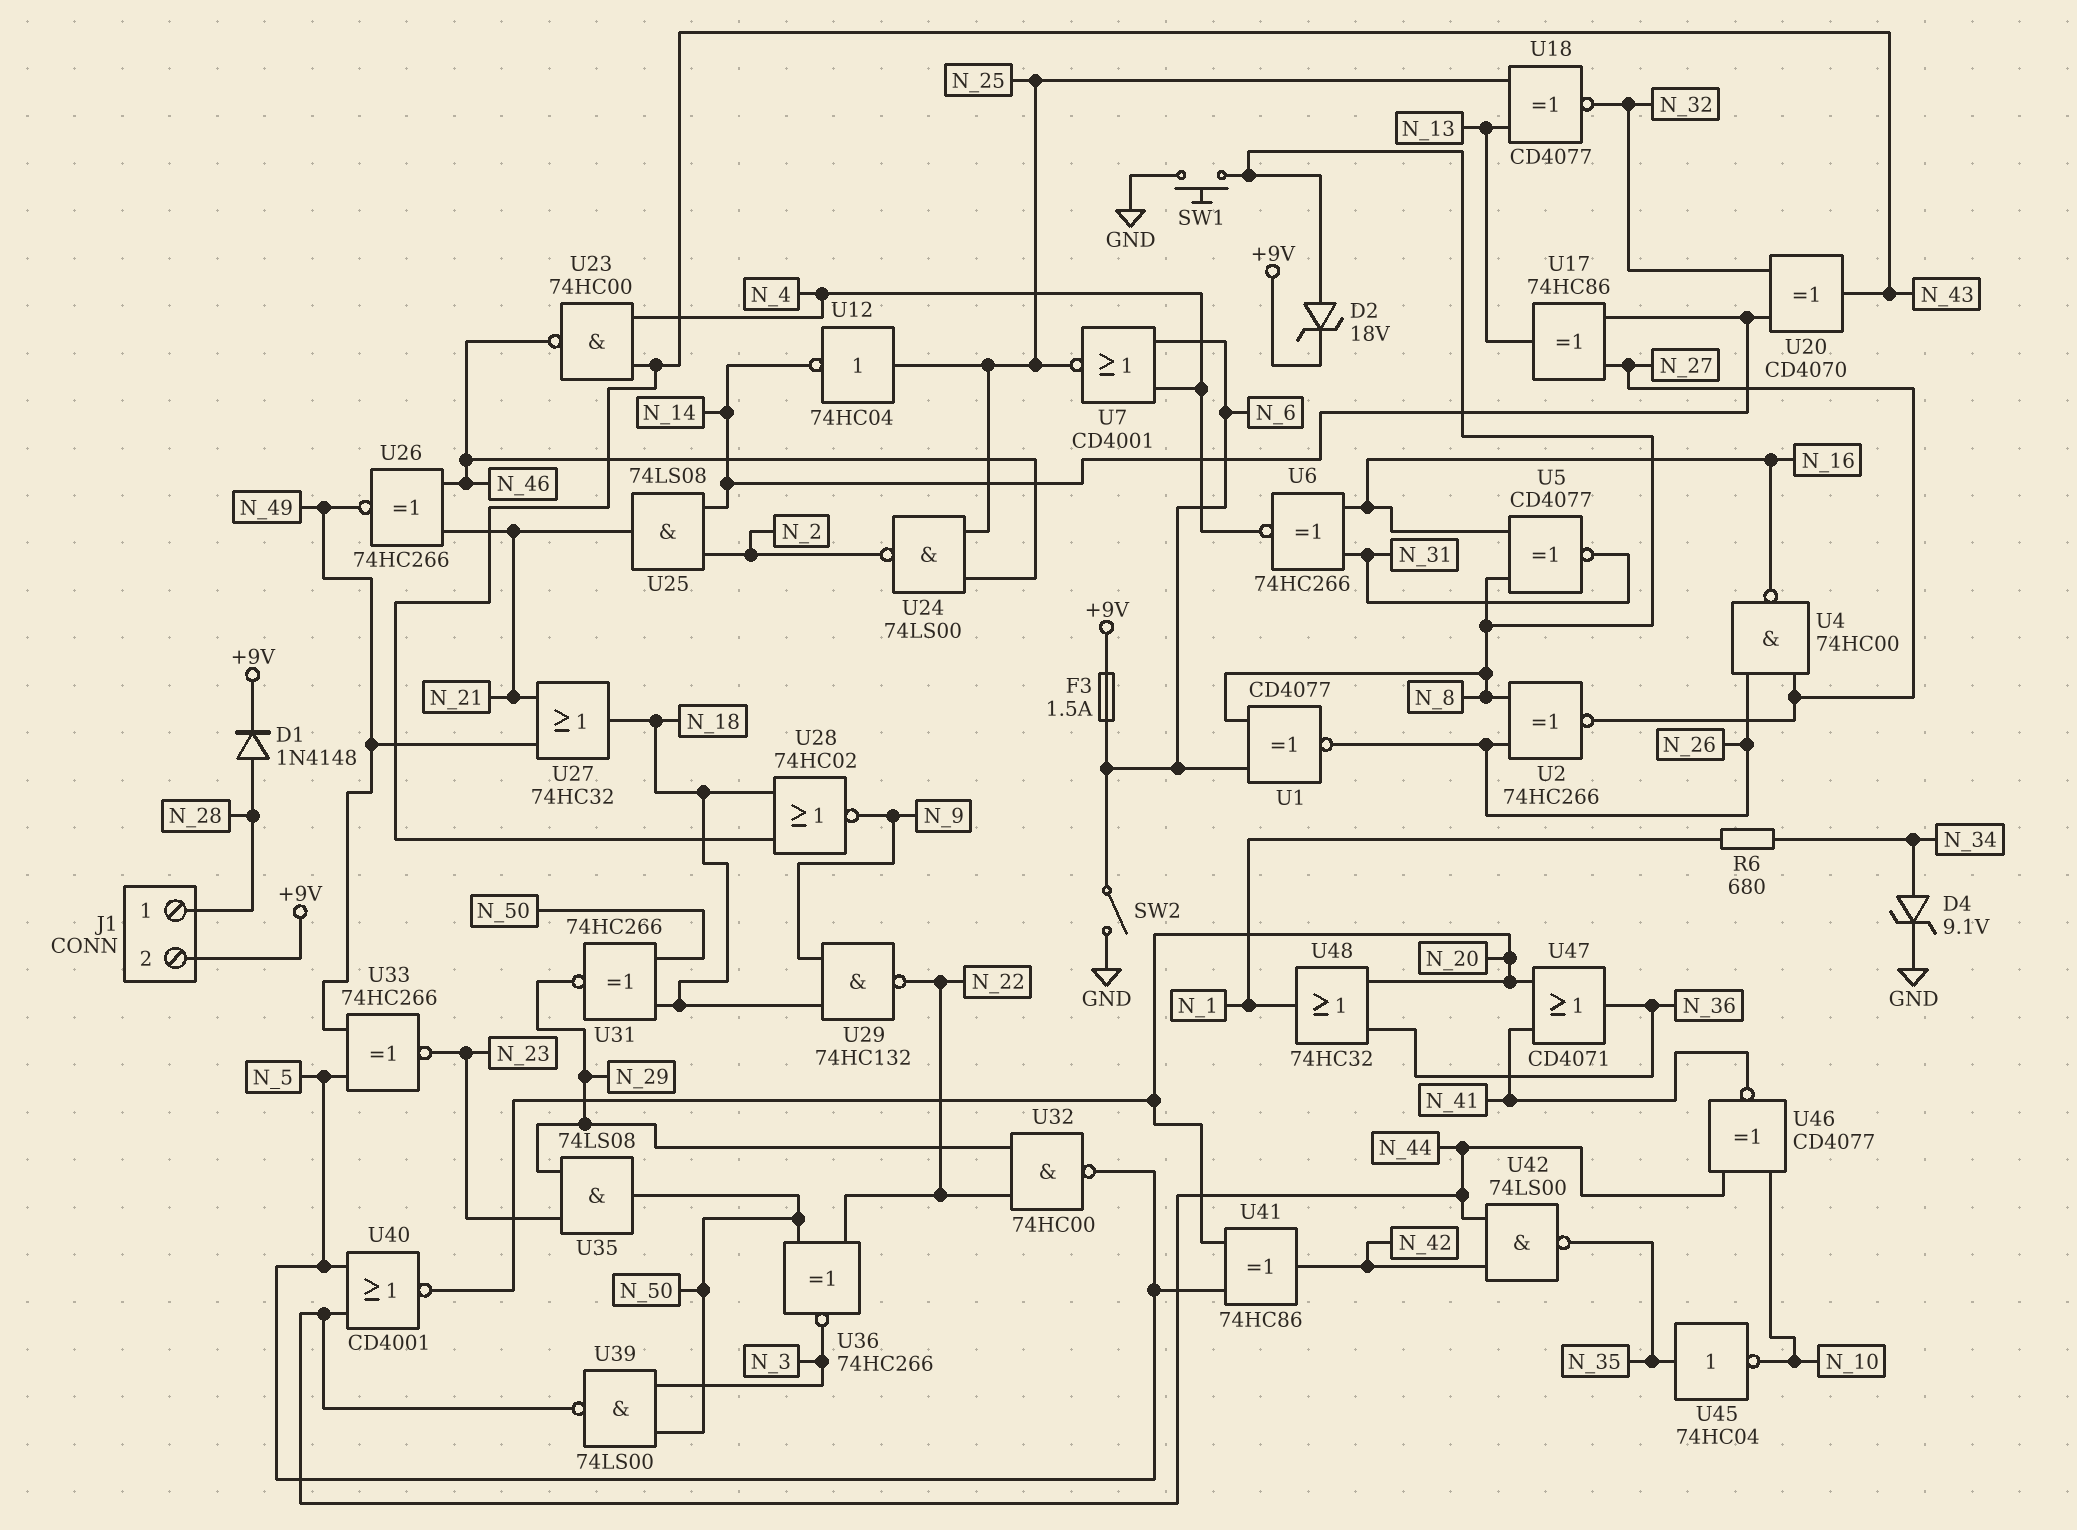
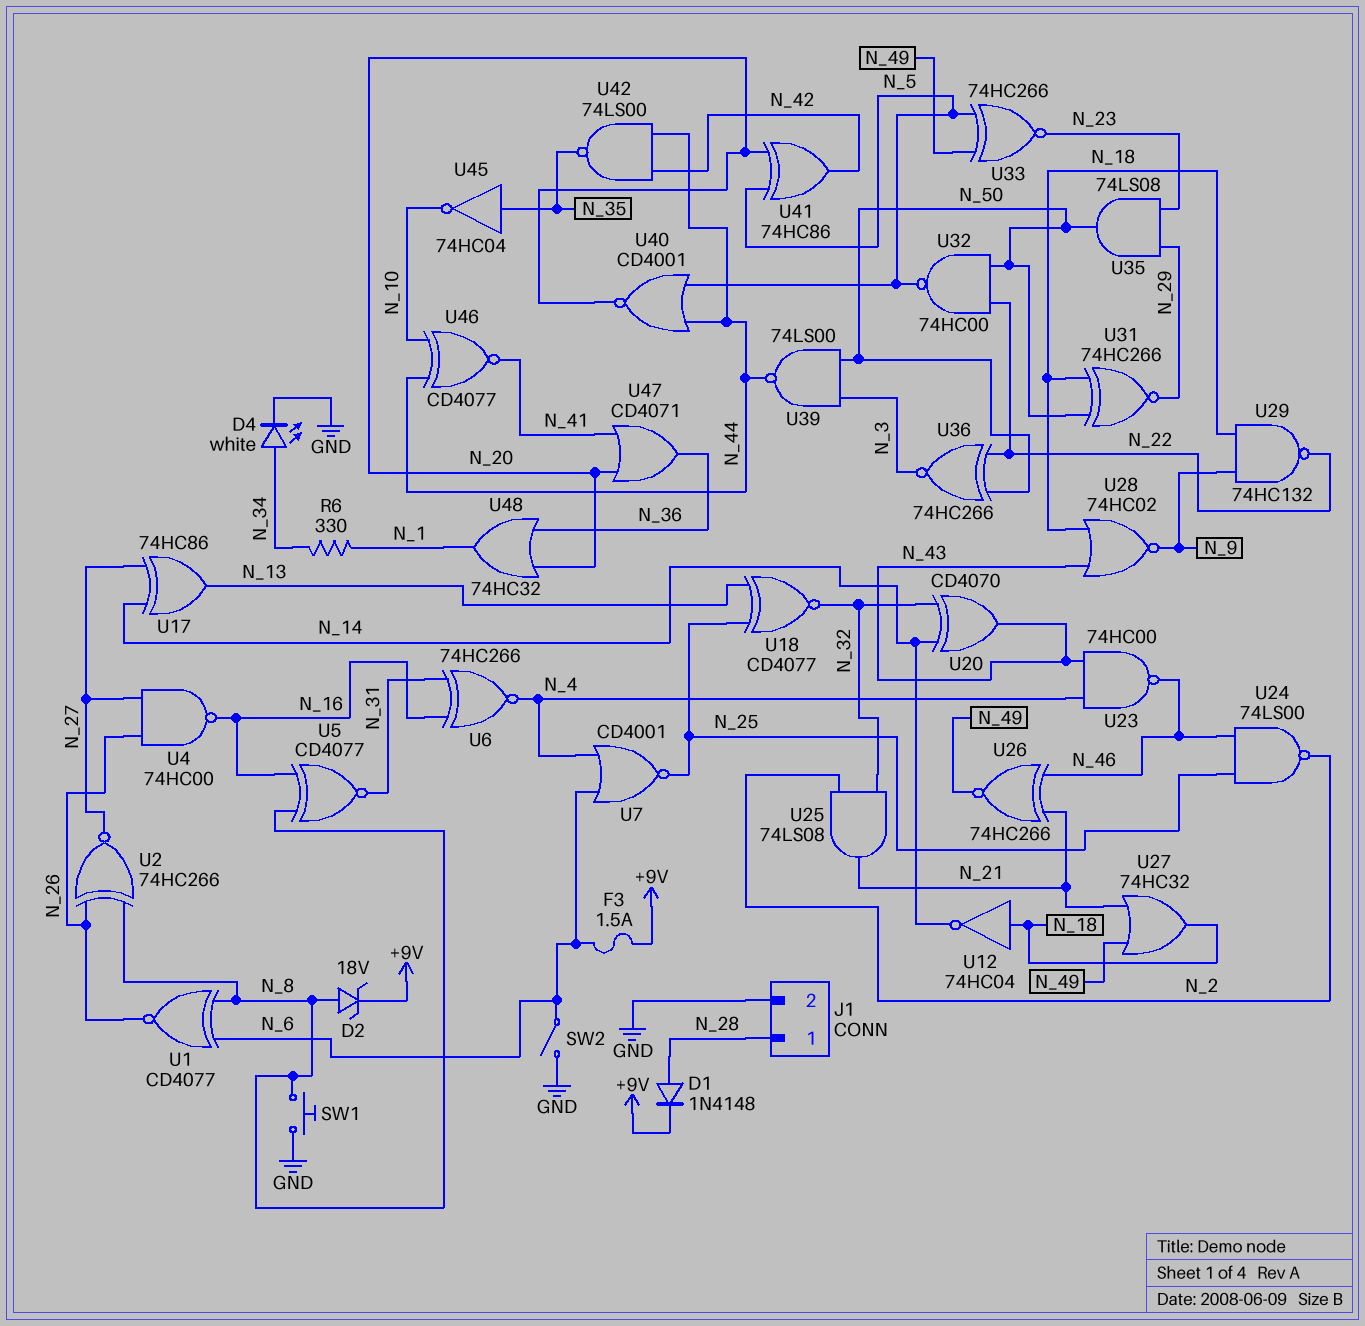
D4: zener 9.1V (A N_34, K GND) -> LED white (A N_34, K GND)
J1 pin 2: +9V -> GND
R6: 680 (N_1, N_34) -> 330 (N_1, N_34)
U12: NOT 74HC04 (in N_25, out N_14) -> NOT 74HC04 (in N_18, out N_14)
U25: AND 74LS08 (in N_2, in N_14, out N_21) -> AND 74LS08 (in N_2, in N_32, out N_21)
U32: NAND 74HC00 (in N_22, in N_29, out N_5) -> NAND 74HC00 (in N_22, in N_50, out N_5)

